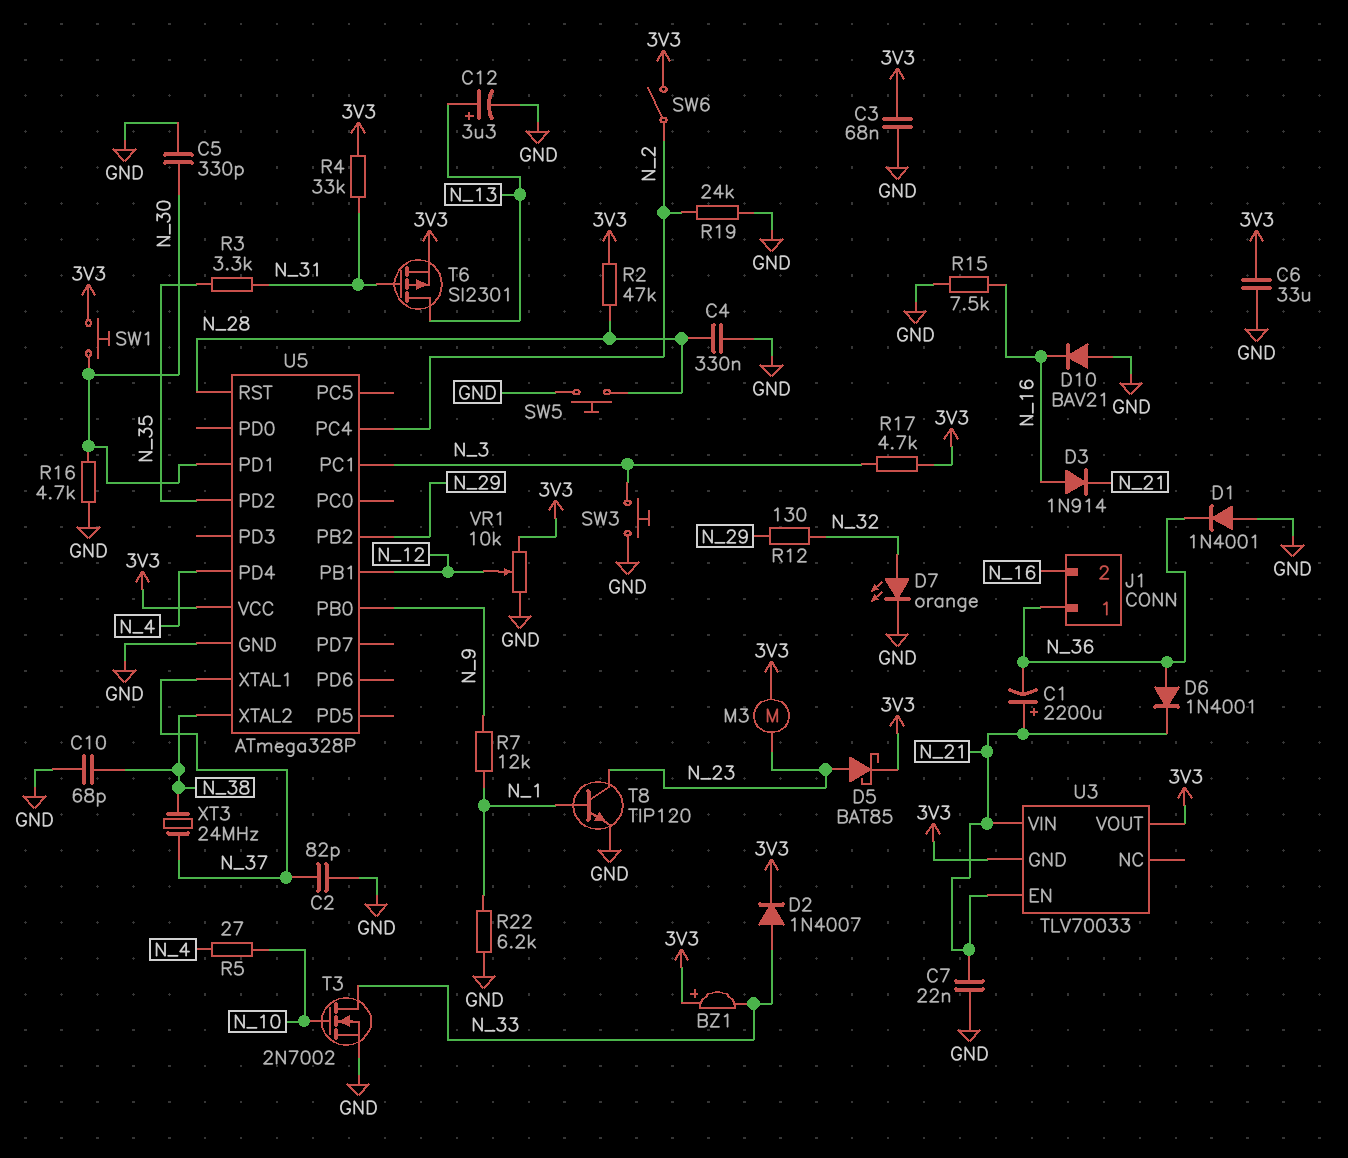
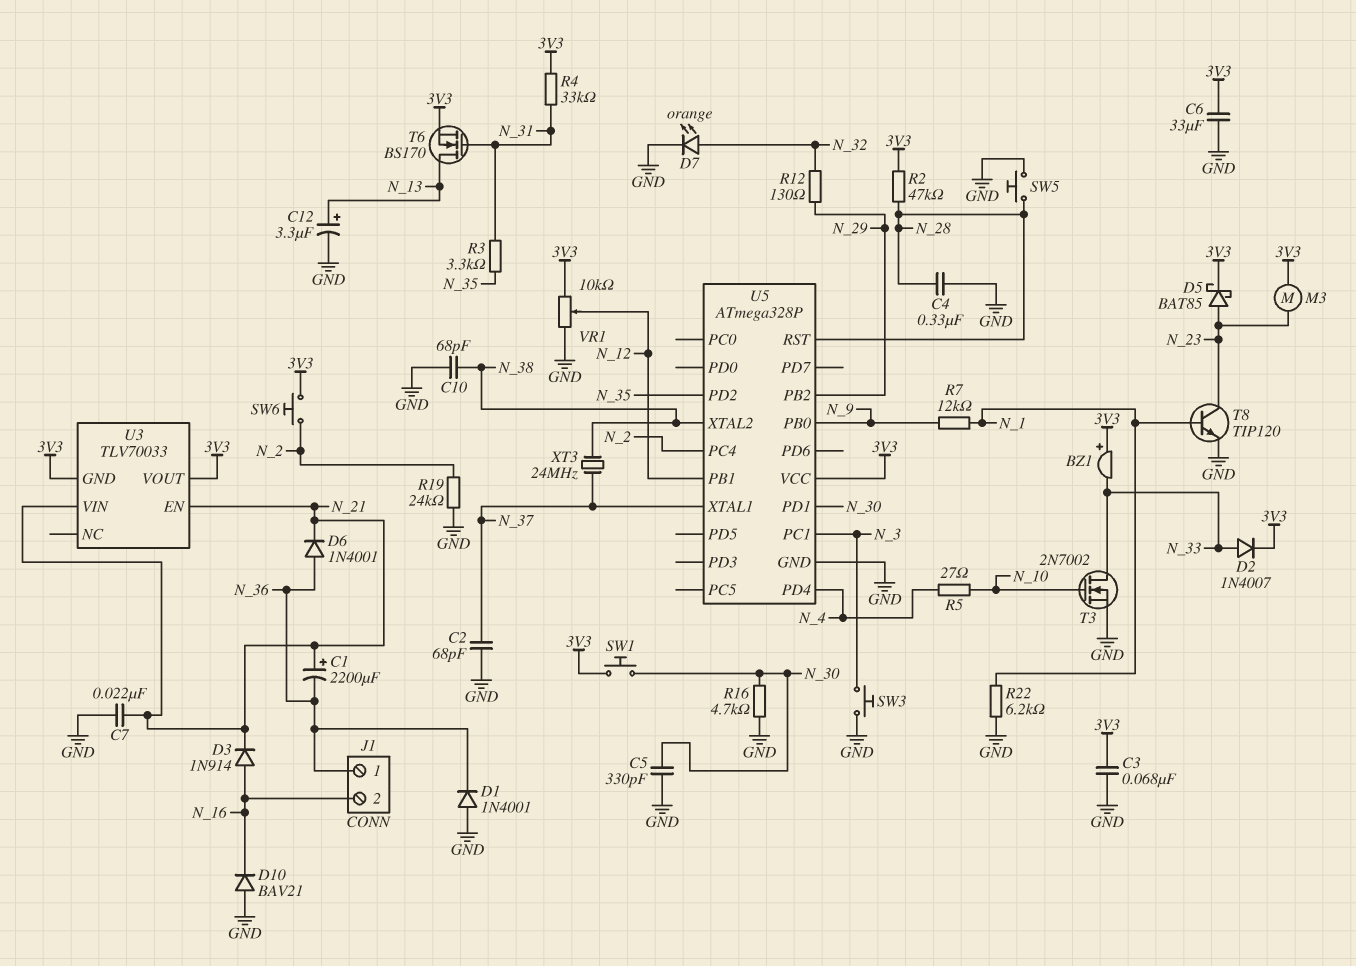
C2: 82pF (GND, N_37) -> 68pF (GND, N_37)
R15: 7.5k (GND, N_16) -> none
R17: 4.7k (3V3, N_3) -> none
SW6: switch (3V3, N_2) -> button (3V3, N_2)
T6: PMOS SI2301 (G N_31, D N_13, S 3V3) -> NMOS BS170 (G N_31, D N_13, S 3V3)

